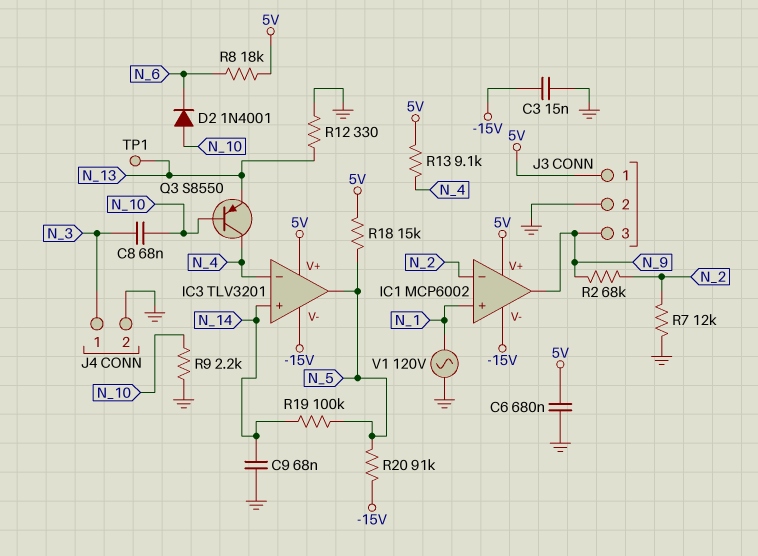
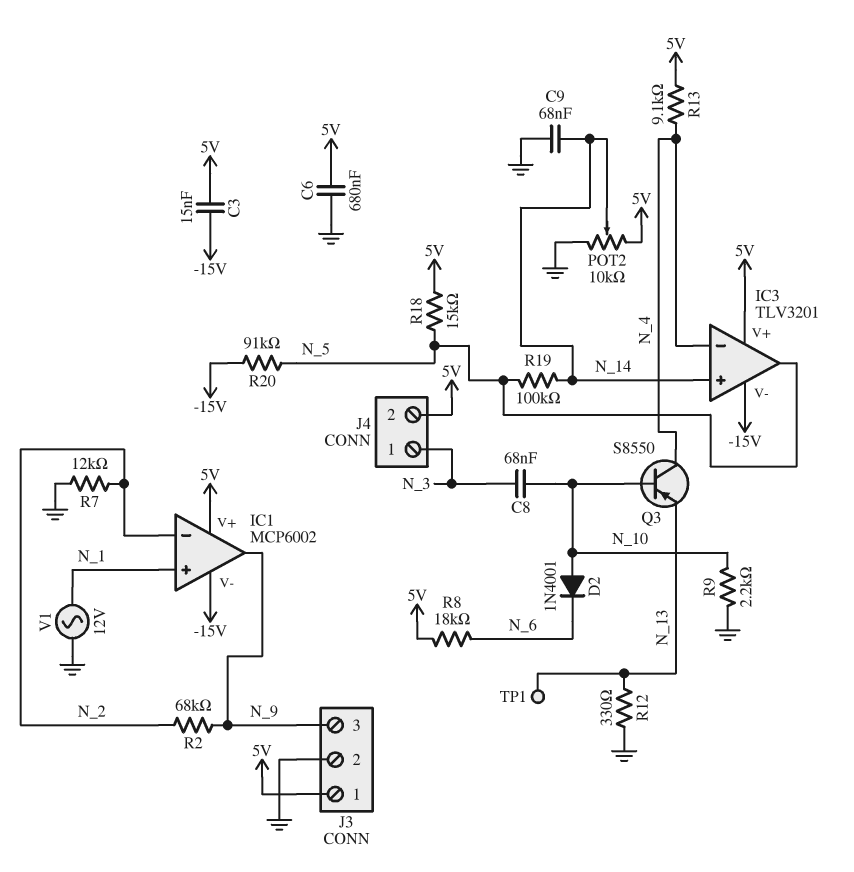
C3: 15nF (-15V, GND) -> 15nF (-15V, 5V)
J4 pin 2: GND -> 5V
POT2: none -> 10k (5V, GND, wiper N_14)
V1: AC 120V (GND, N_1) -> AC 12V (GND, N_1)

